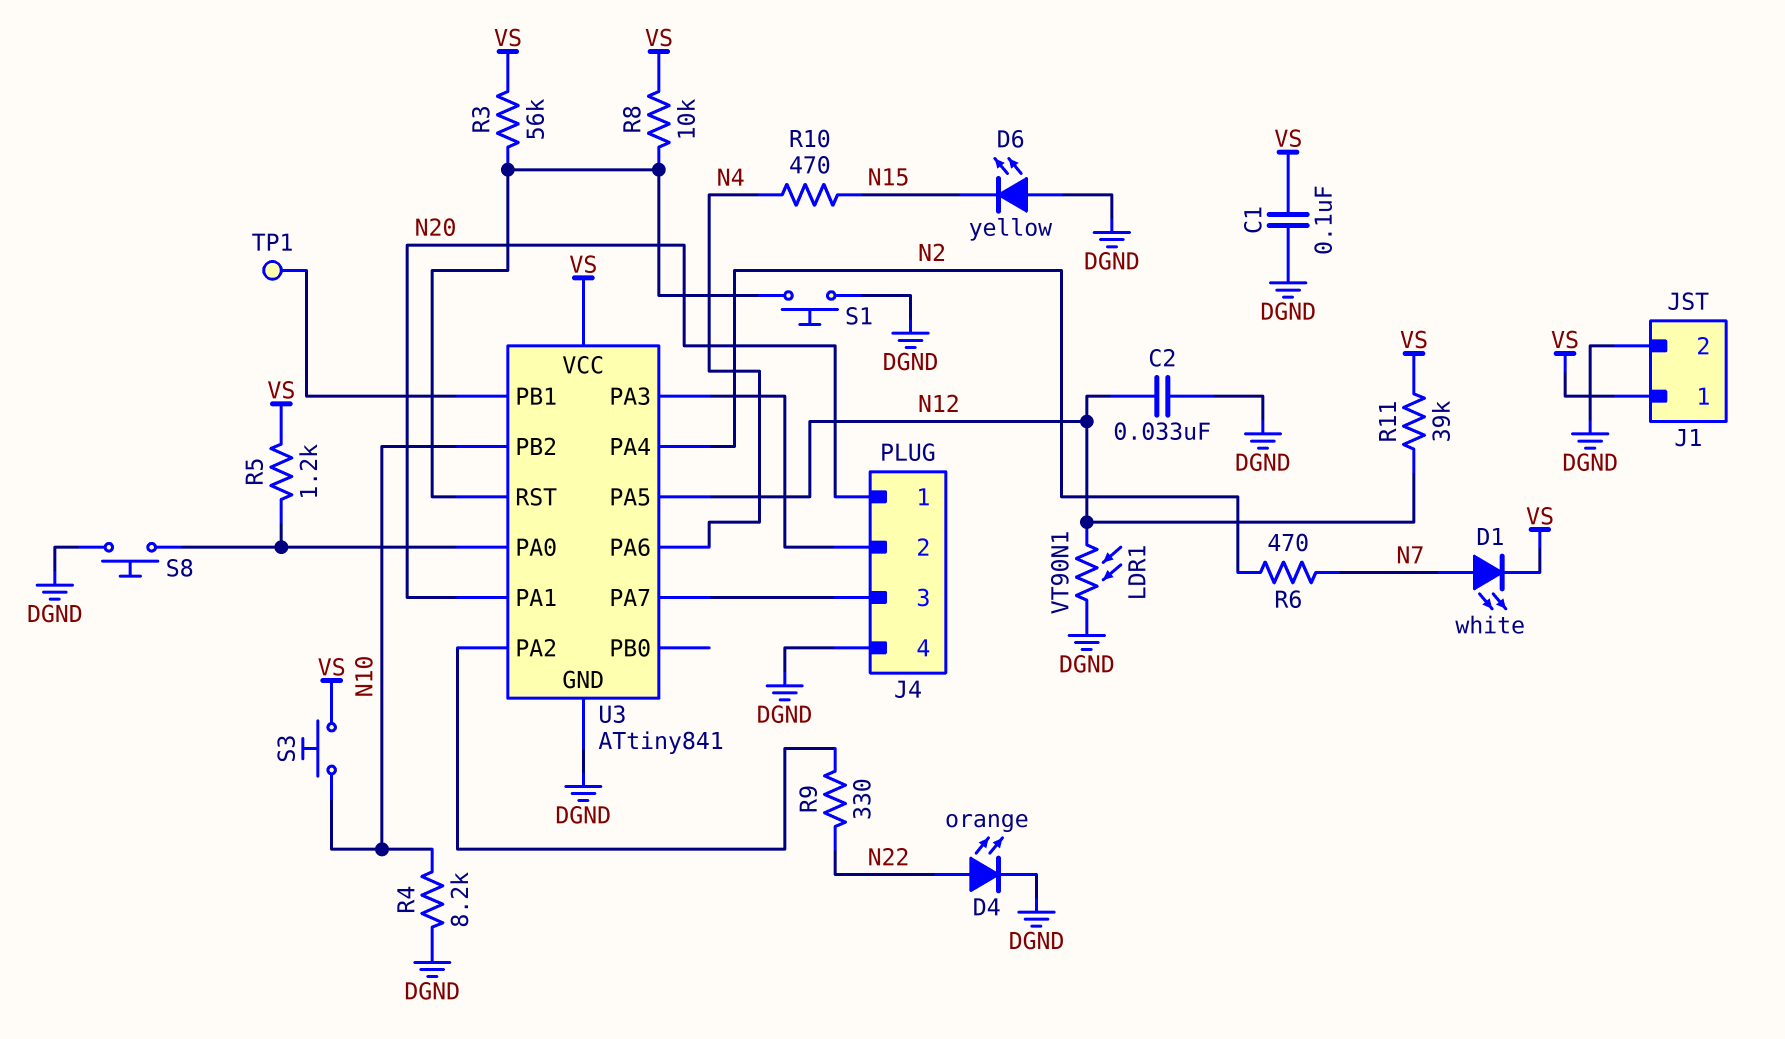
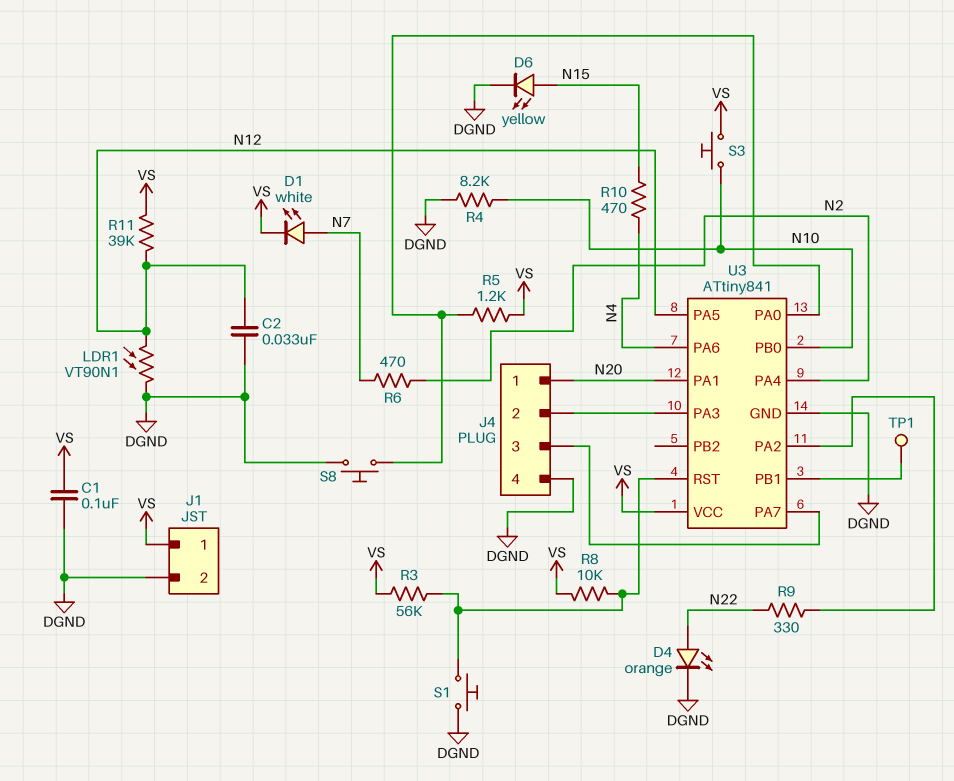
D6: LED yellow (A DGND, K N15) -> LED yellow (A N15, K DGND)
U3 pin PB0: none -> N10
U3 pin PB2: N10 -> none

